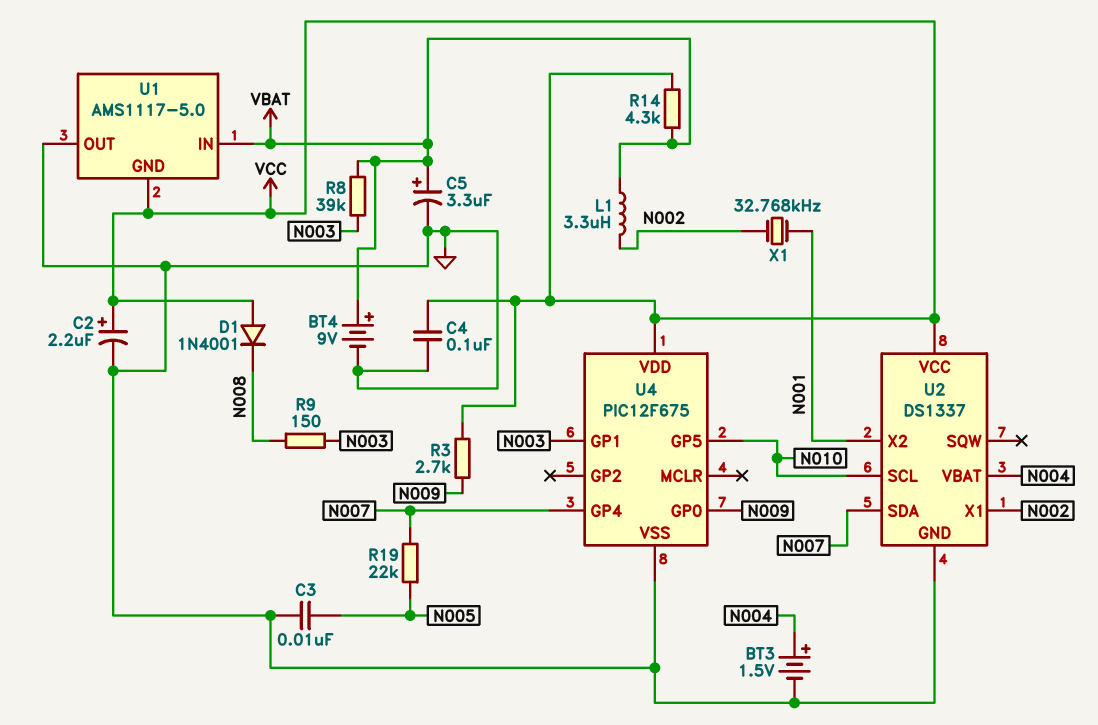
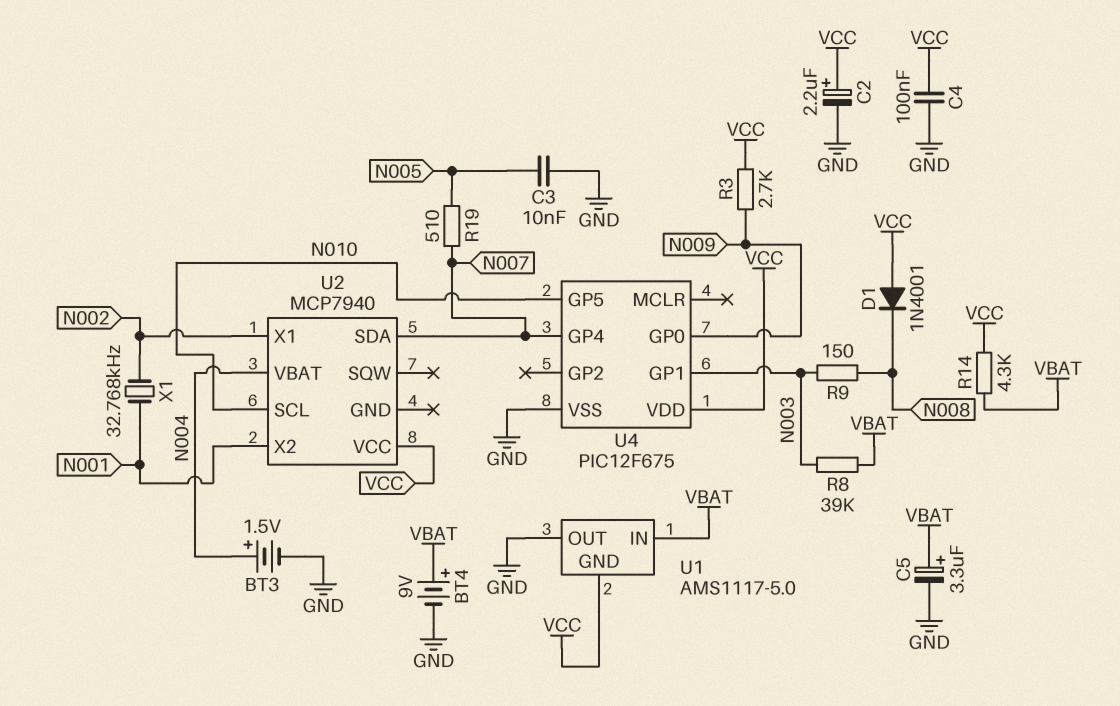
L1: 3.3uH (N002, VBAT) -> none
R19: 22k (N005, N007) -> 510 (N005, N007)
U2: DS1337 -> MCP7940
U2 pin GND: GND -> none

